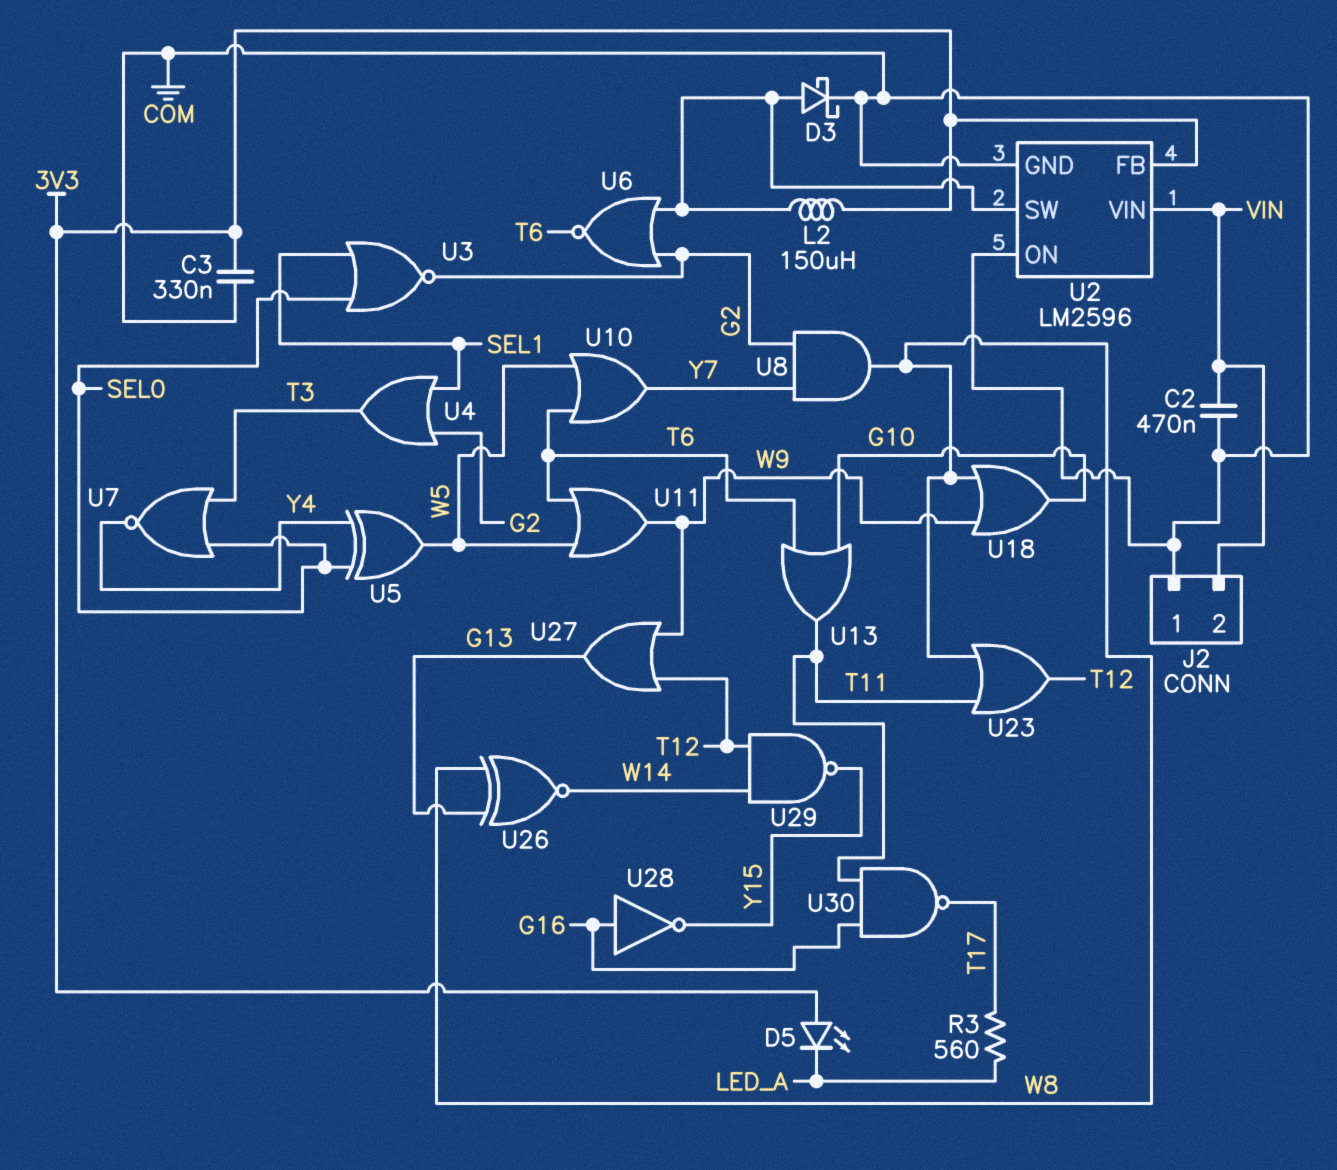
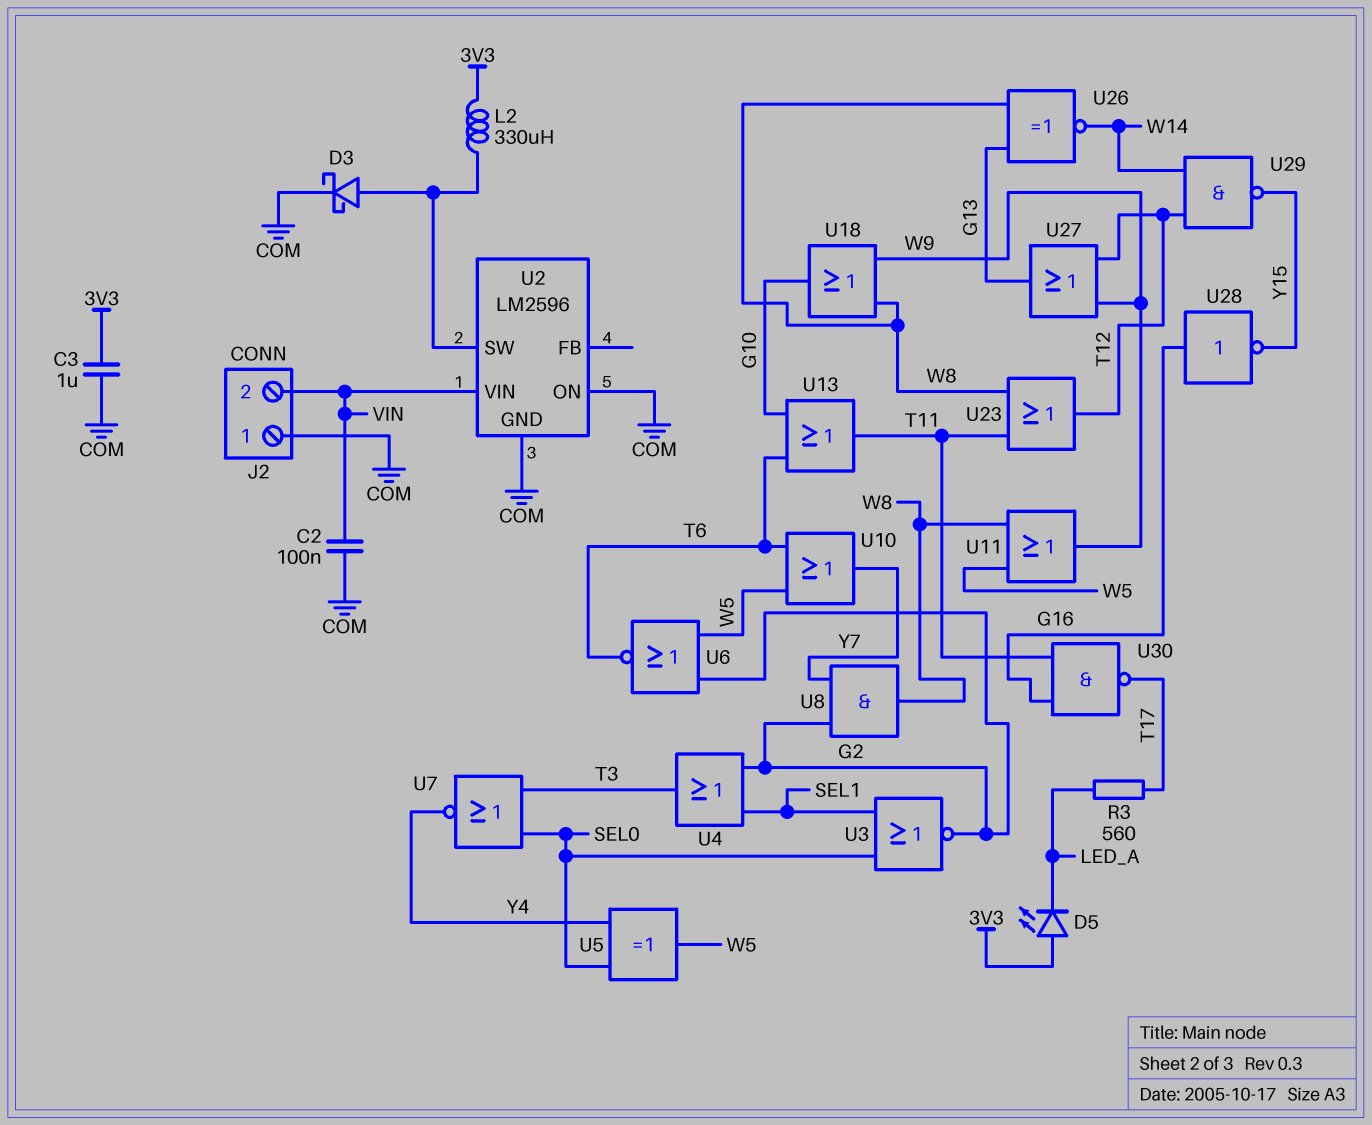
C2: 470nF (COM, VIN) -> 100nF (COM, VIN)
C3: 330nF (3V3, COM) -> 1uF (3V3, COM)
L2: 150uH (3V3, U2/SW) -> 330uH (3V3, U2/SW)
U2 pin FB: 3V3 -> none
U6: NOR (in G2, in U2/SW, out T6) -> NOR (in G2, in W5, out T6)
U11: OR (in T6, in W5, out W9) -> OR (in W5, in W8, out W9)

